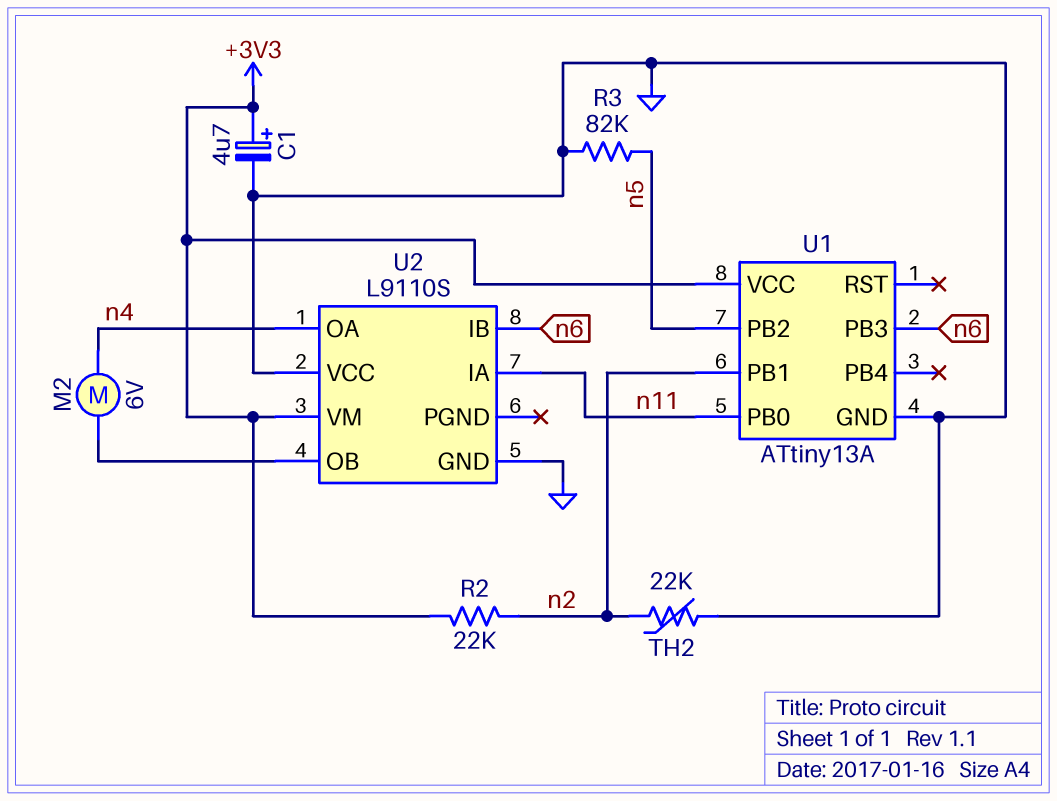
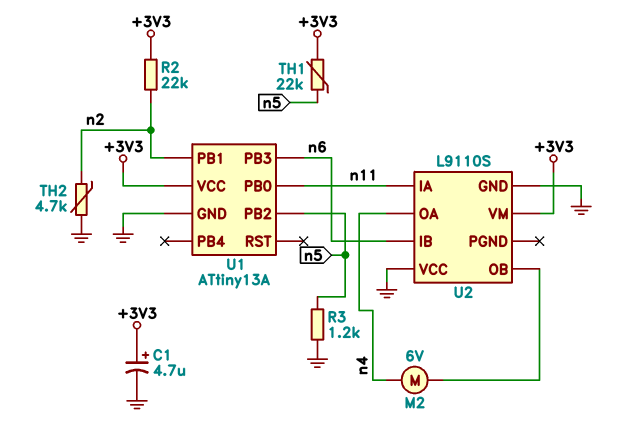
R3: 82k (GND, n5) -> 1.2k (GND, n5)
TH1: none -> 22k (+3V3, n5)
TH2: 22k (GND, n2) -> 4.7k (GND, n2)

